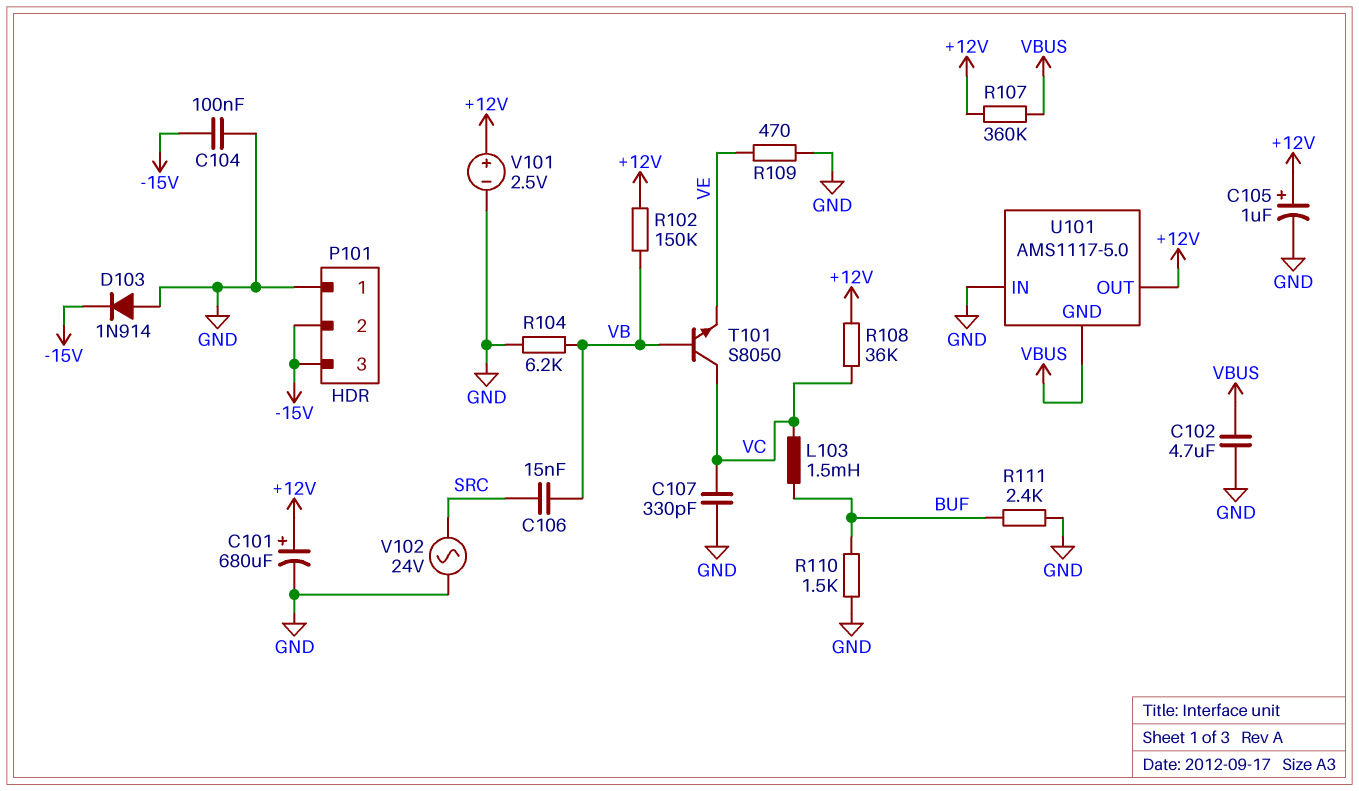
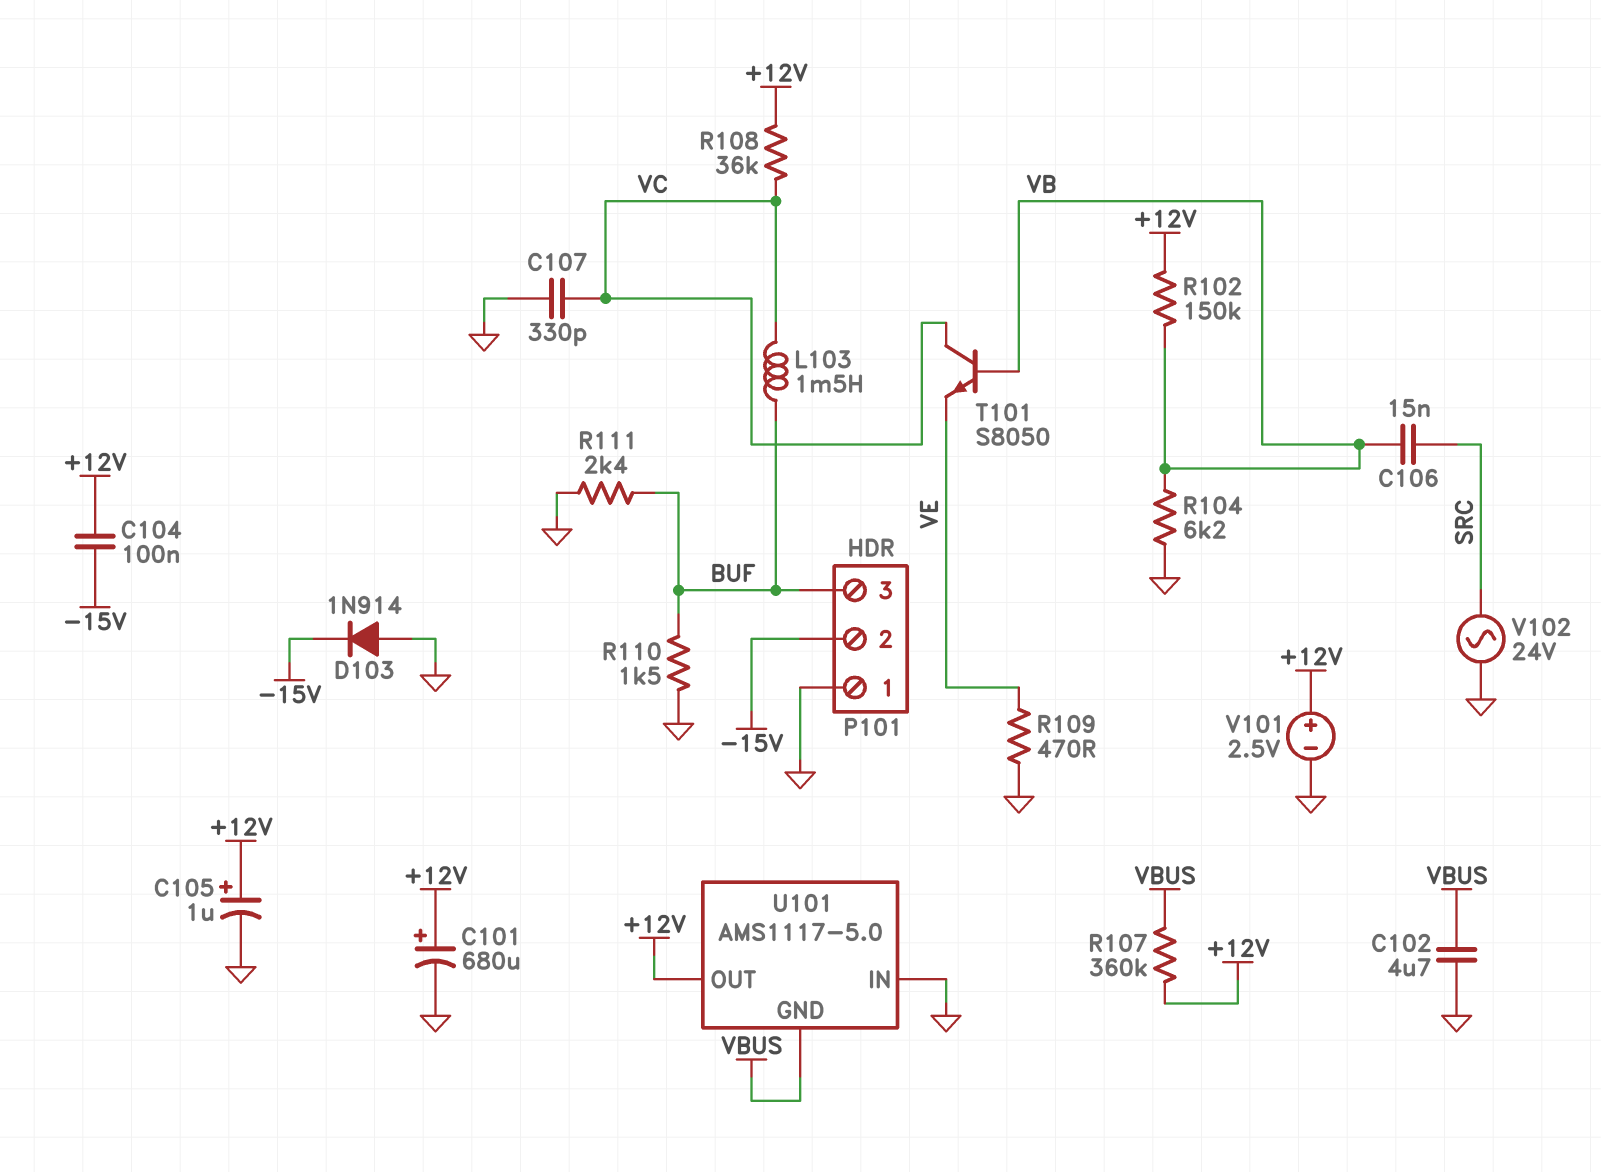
C104: 100nF (-15V, GND) -> 100nF (+12V, -15V)
P101 pin 3: -15V -> BUF

